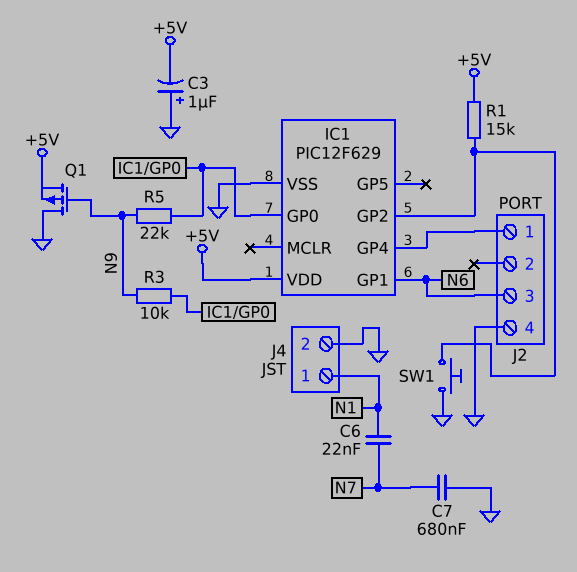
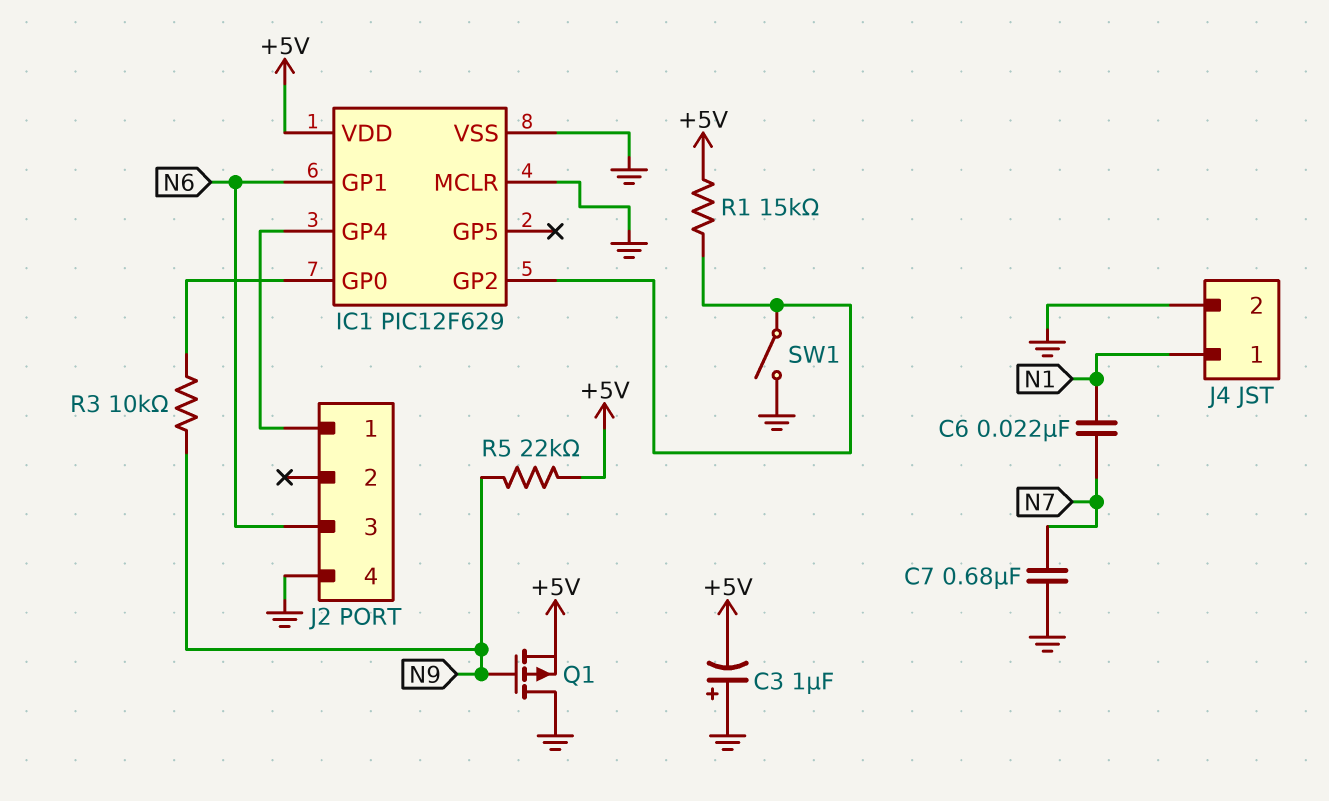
IC1 pin MCLR: none -> GND
R5: 22k (IC1/GP0, N9) -> 22k (+5V, N9)
SW1: button (GND, IC1/GP2) -> switch (GND, IC1/GP2)

